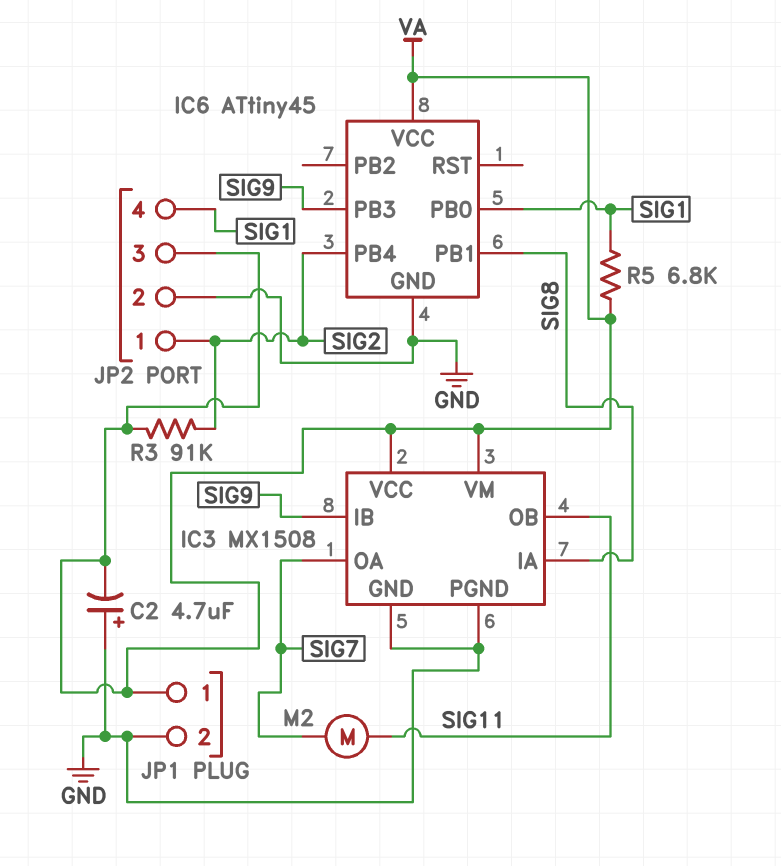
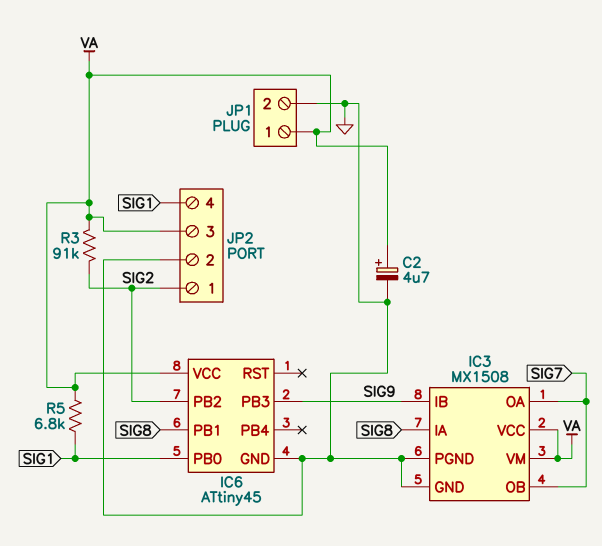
C2: 4.7uF (plus GND, minus VA) -> 4.7uF (plus VA, minus GND)
IC3 pin OB: SIG11 -> SIG7
IC6 pin PB2: none -> SIG2
IC6 pin PB4: SIG2 -> none
M2: motor (SIG7, SIG11) -> none

